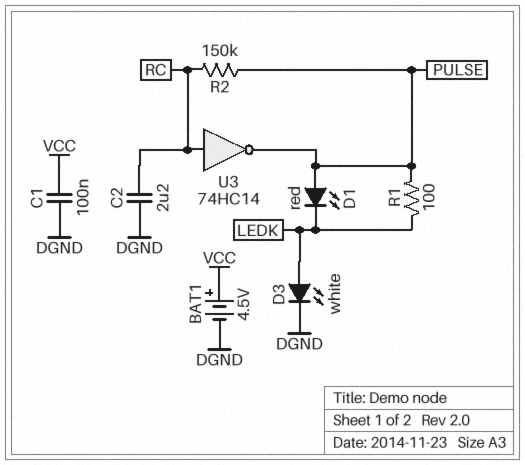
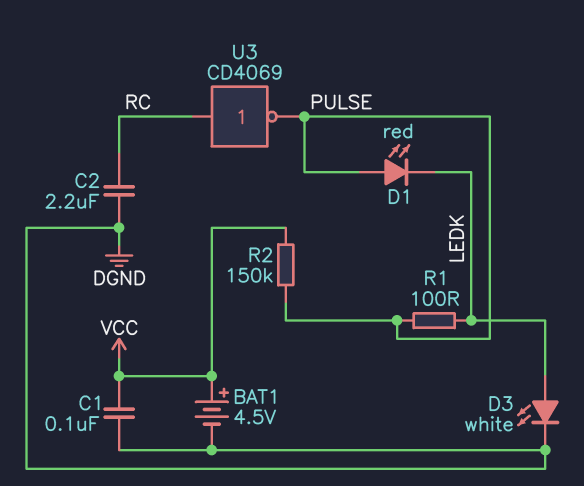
R2: 150k (PULSE, RC) -> 150k (PULSE, VCC)
U3: NOT 74HC14 (in RC, out PULSE) -> NOT CD4069 (in RC, out PULSE)

